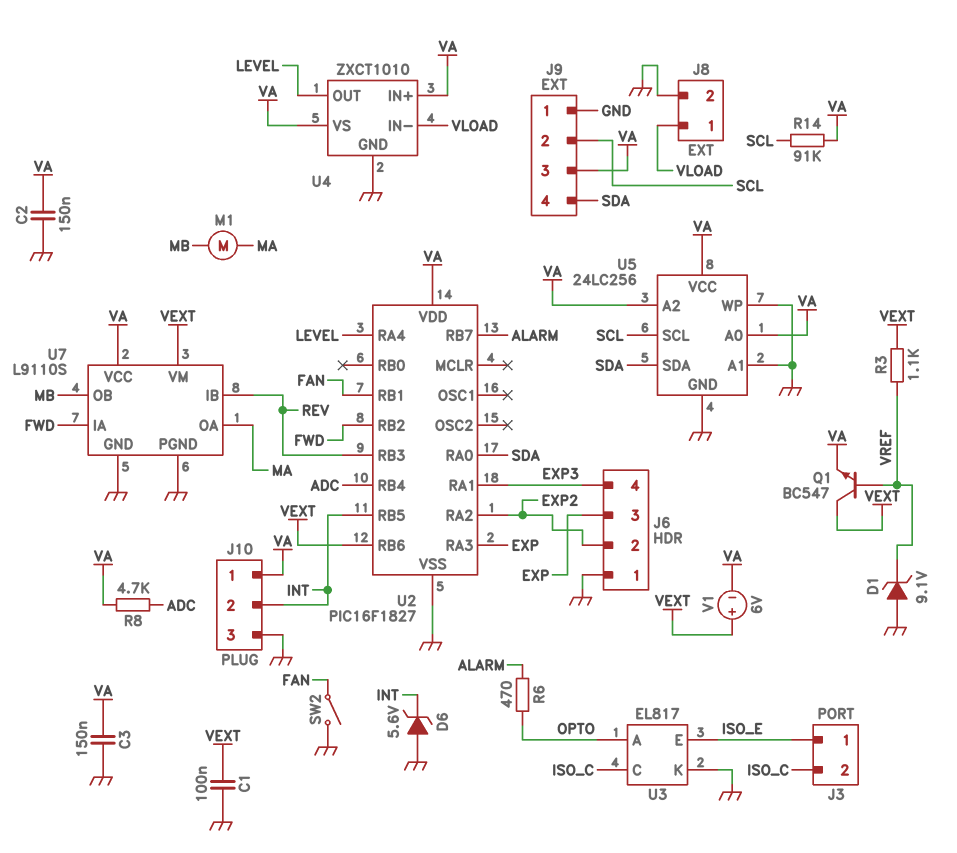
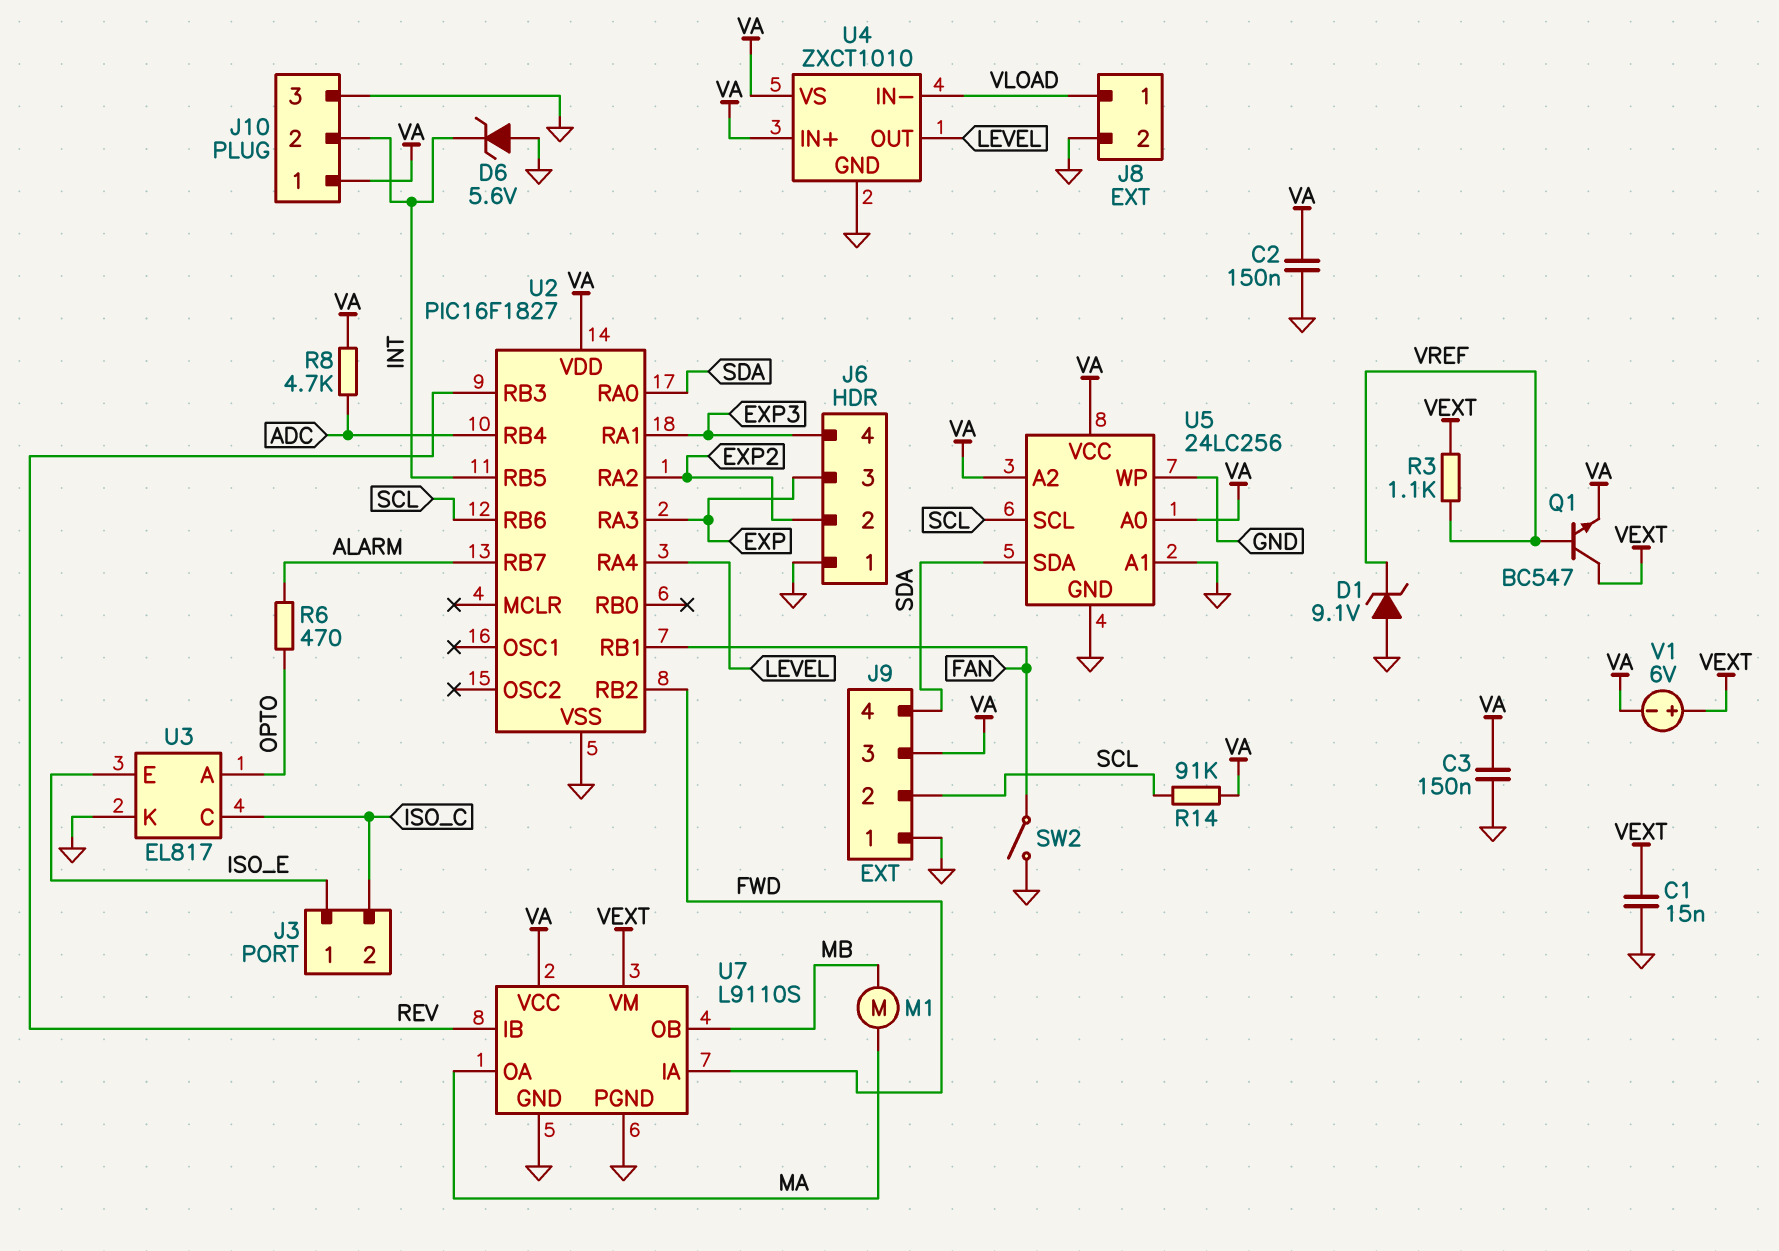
C1: 100nF (GND, VEXT) -> 15nF (GND, VEXT)
U2 pin RB6: VEXT -> SCL

